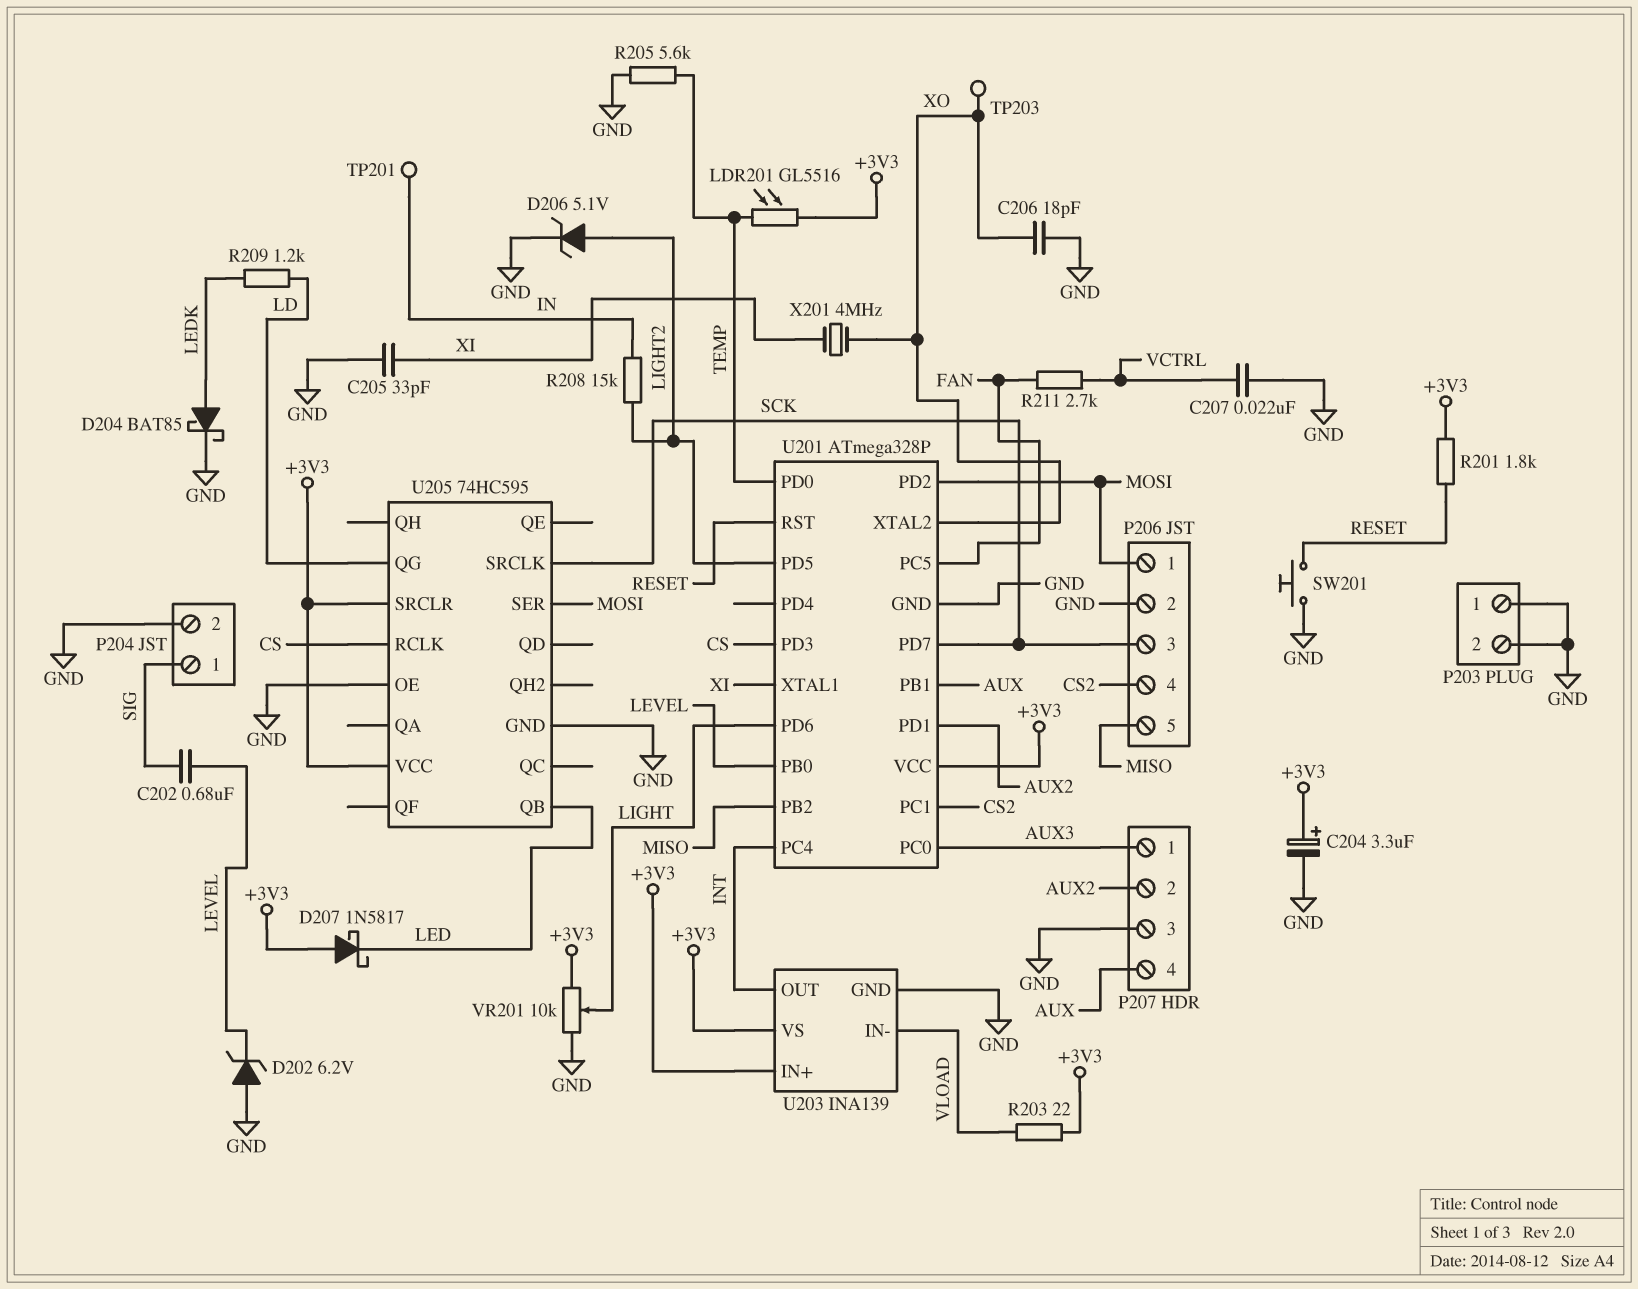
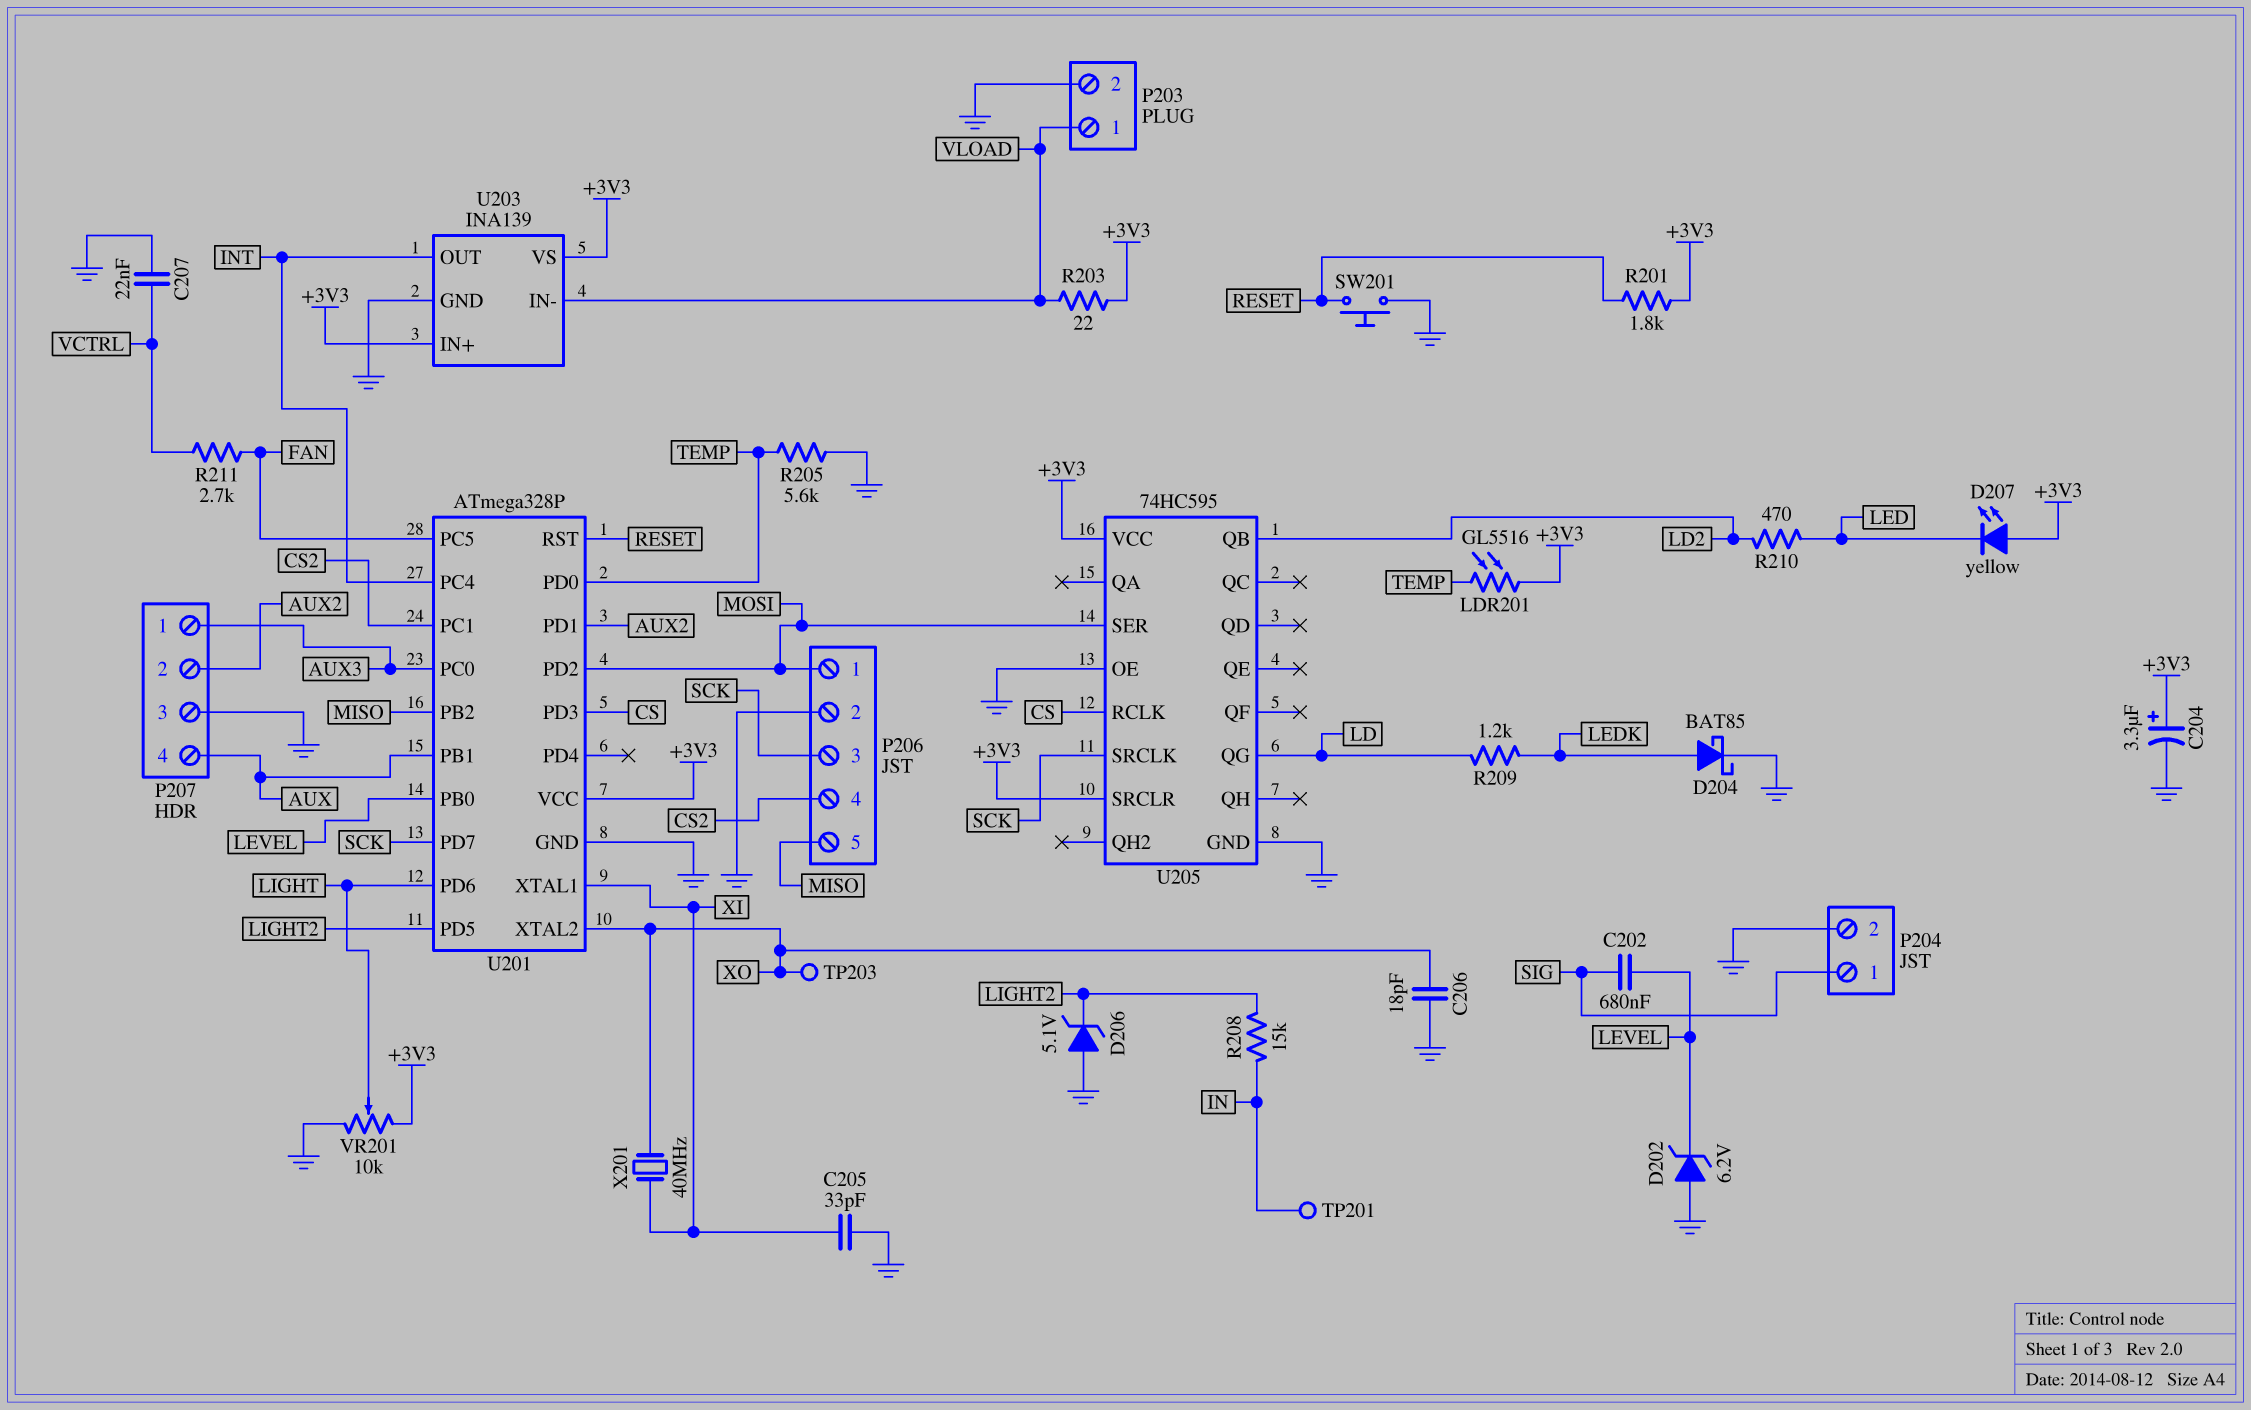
D206: zener 5.1V (A LIGHT2, K GND) -> zener 5.1V (A GND, K LIGHT2)
D207: schottky 1N5817 (A +3V3, K LED) -> LED yellow (A +3V3, K LED)
P203 pin 1: GND -> VLOAD
R210: none -> 470 (LD2, LED)
U205 pin QB: LED -> LD2
X201: 4MHz (XI, XO) -> 40MHz (XI, XO)

